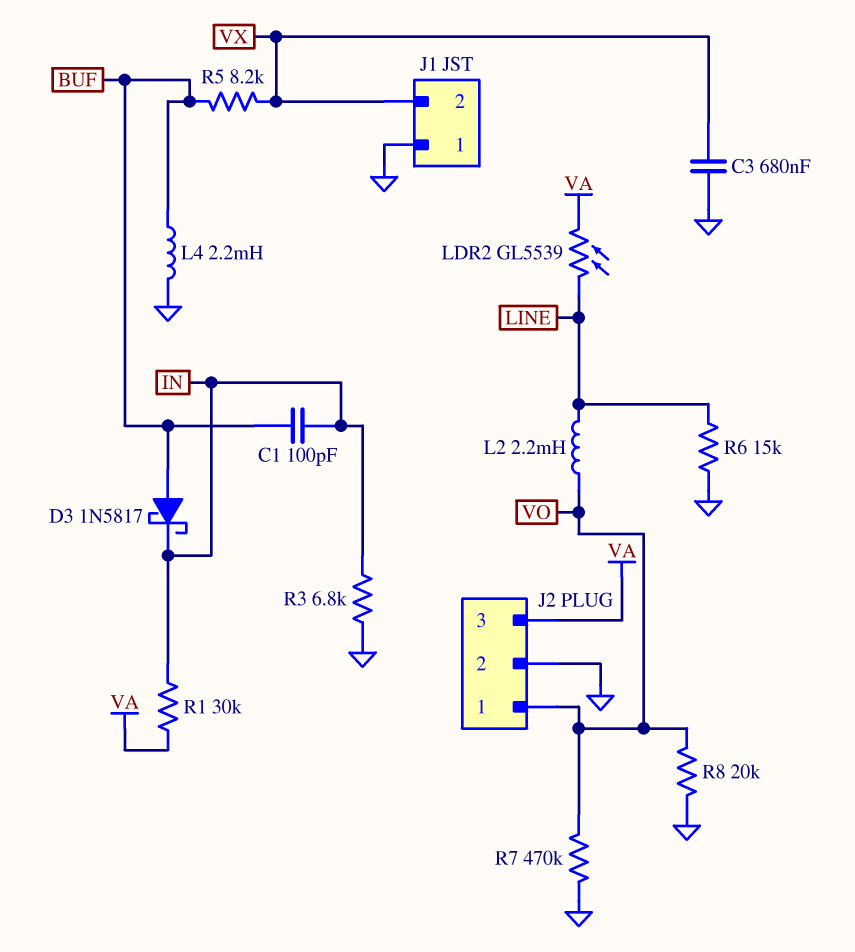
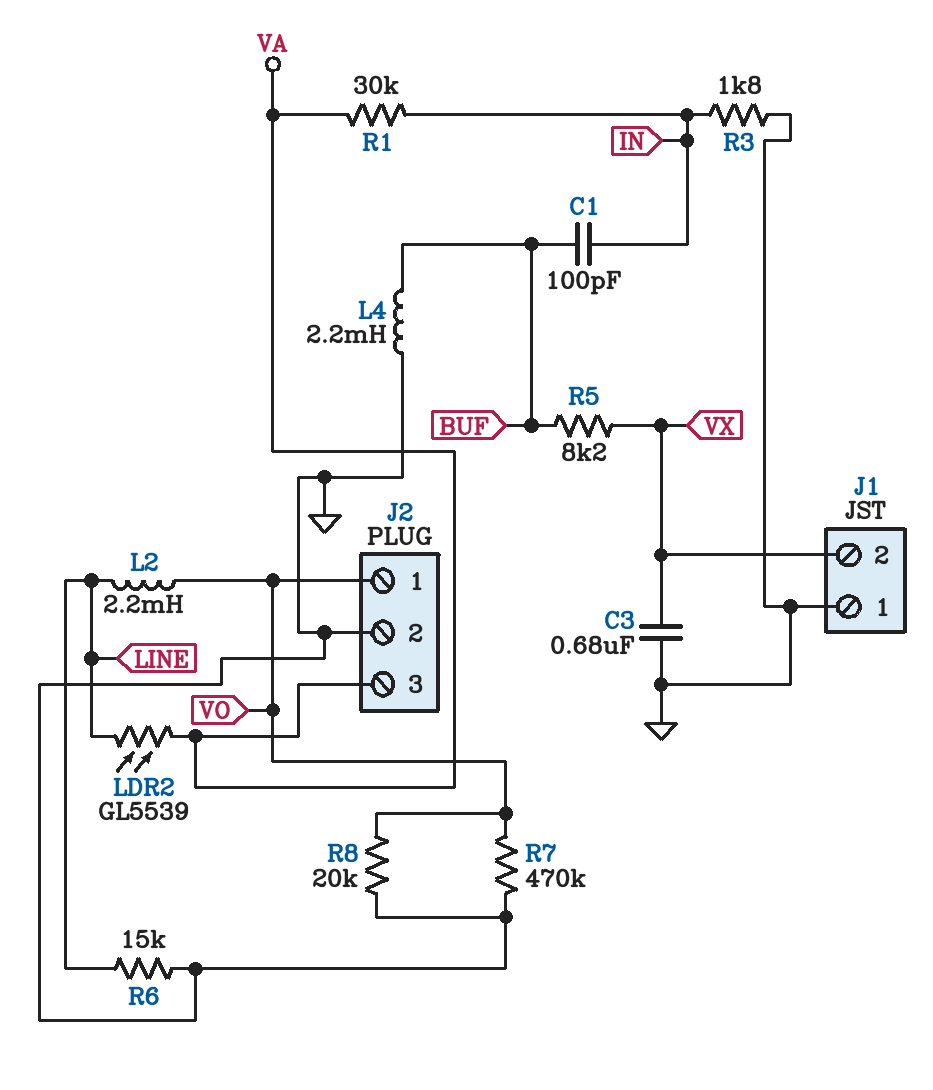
D3: schottky 1N5817 (A BUF, K IN) -> none
R3: 6.8k (GND, IN) -> 1.8k (GND, IN)

